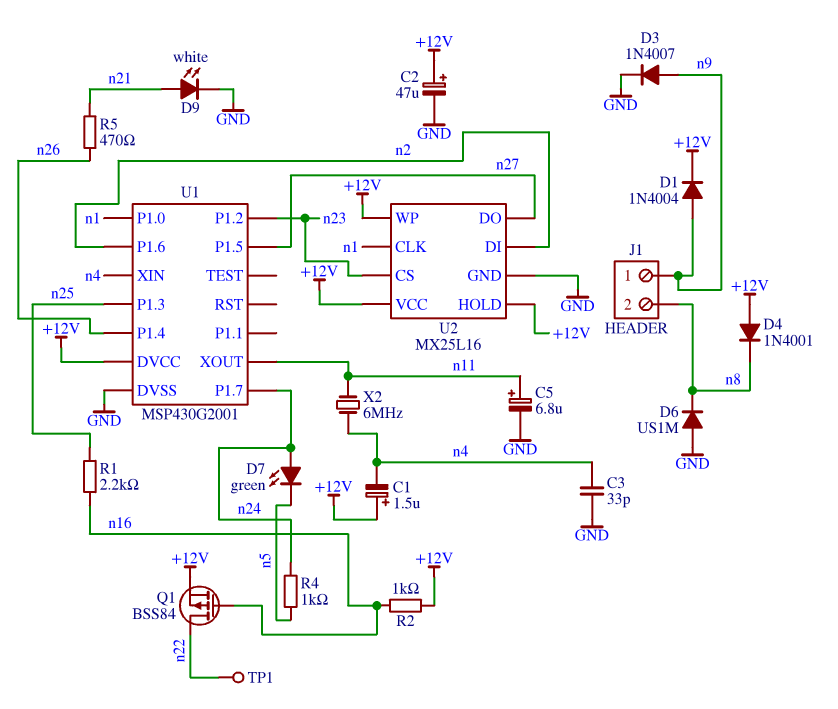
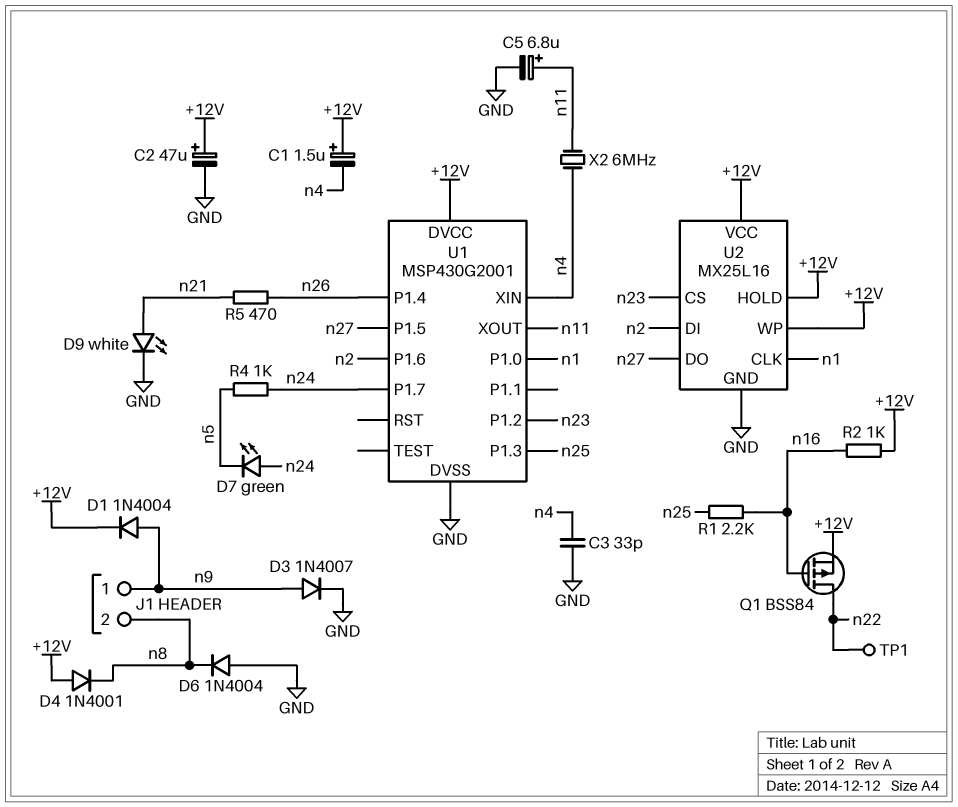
D6: diode US1M (A GND, K n8) -> diode 1N4004 (A GND, K n8)

